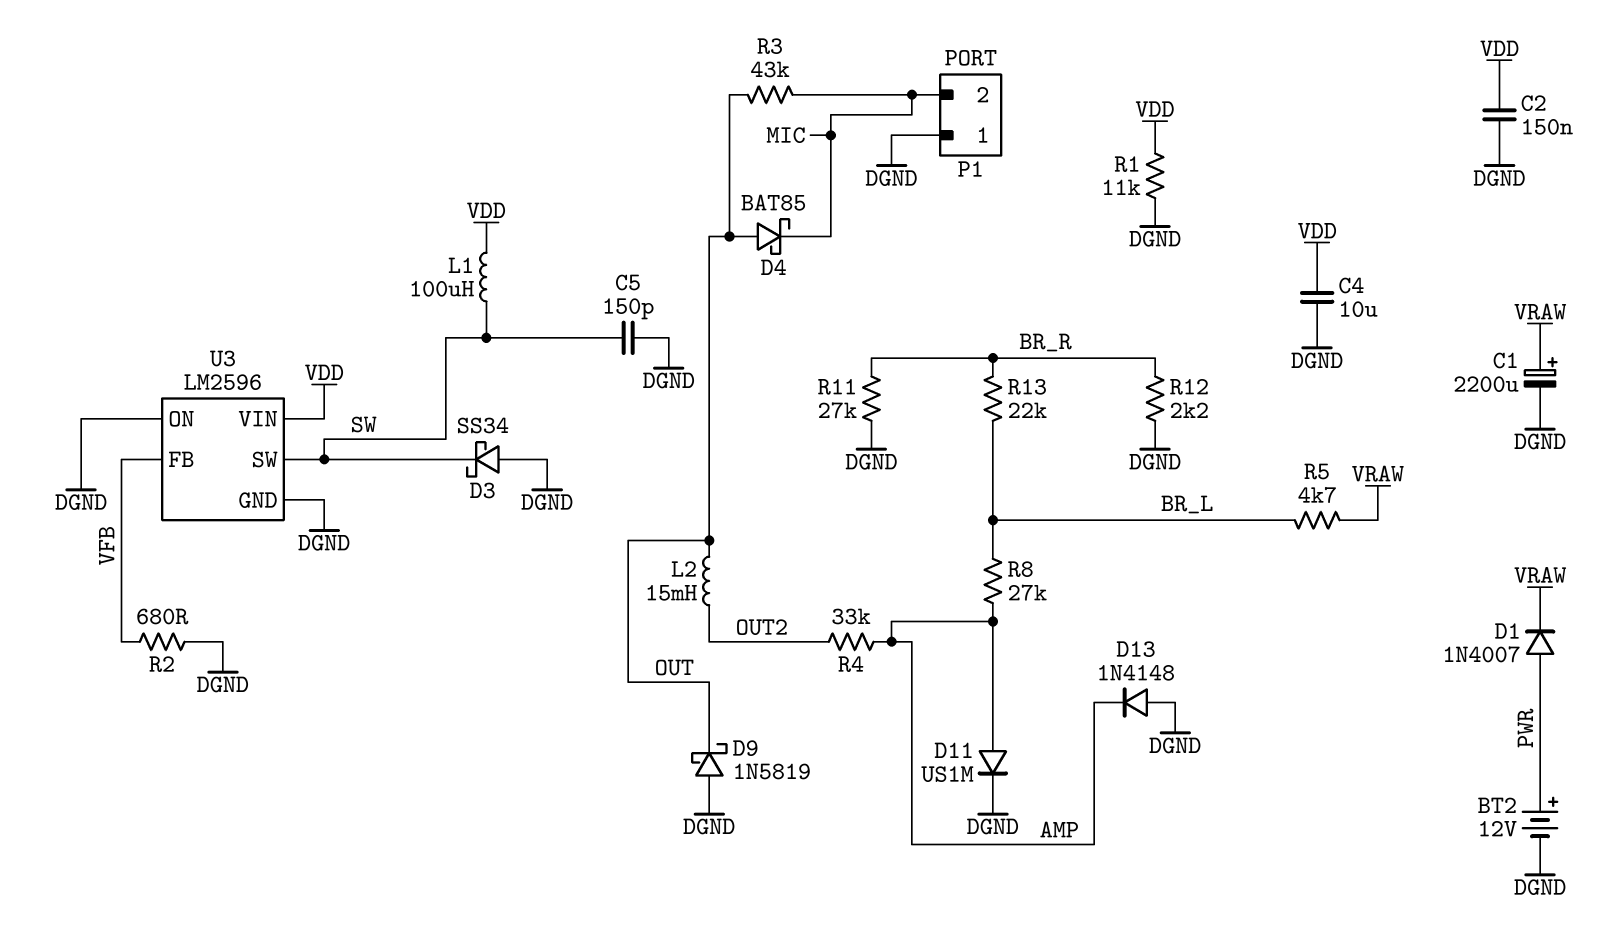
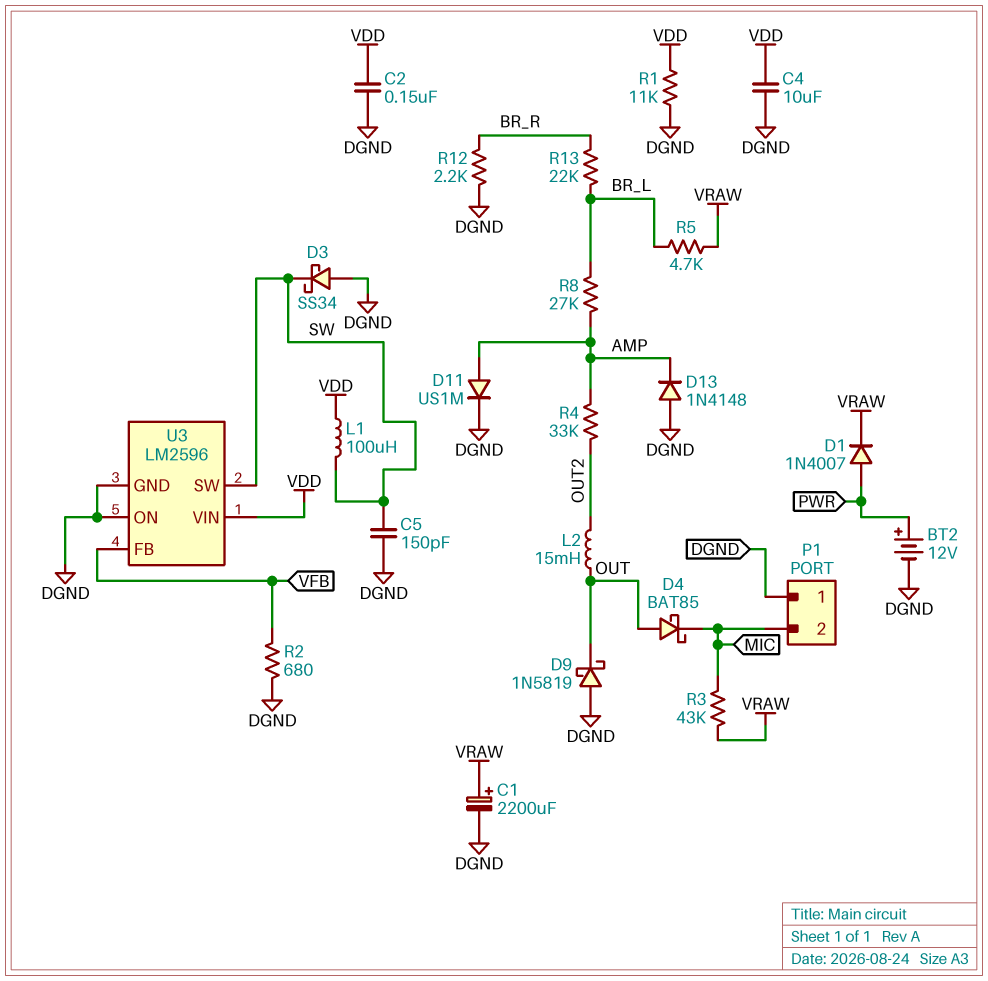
R3: 43k (MIC, OUT) -> 43k (MIC, VRAW)
R11: 27k (BR_R, DGND) -> none

